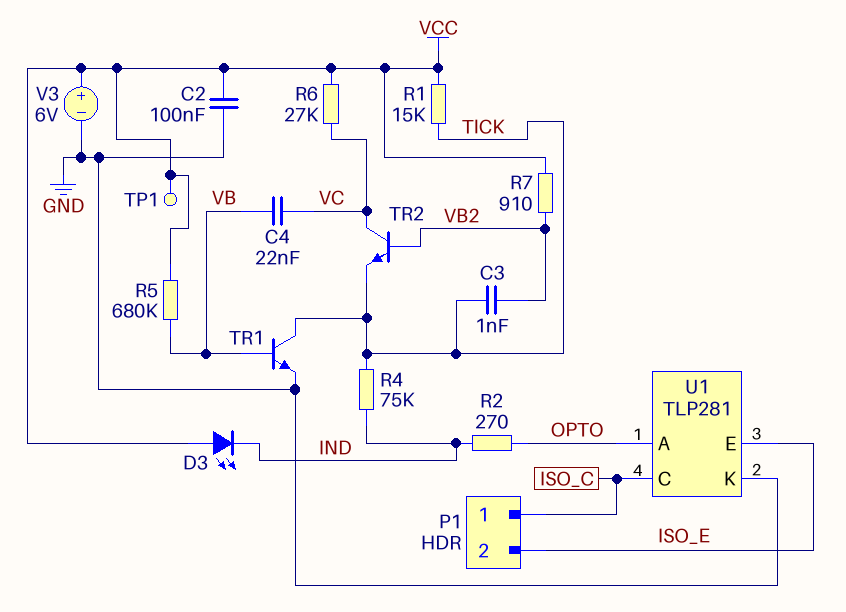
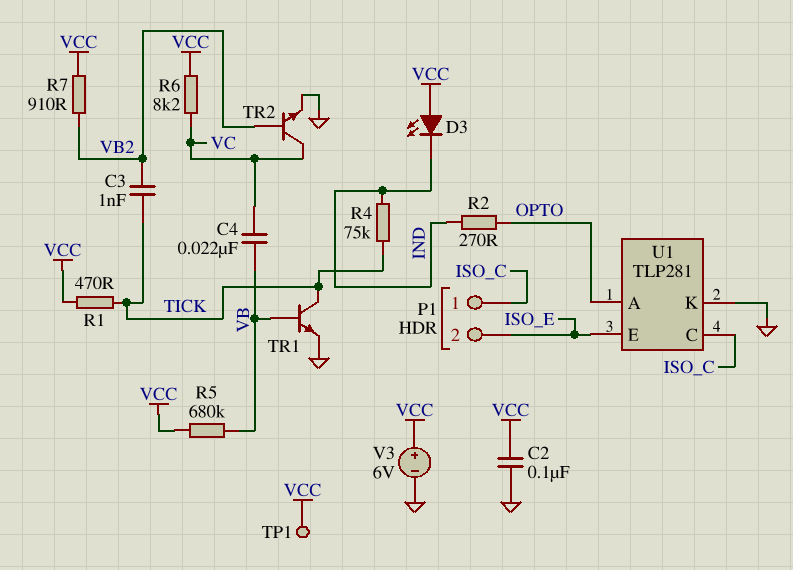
R1: 15k (TICK, VCC) -> 470 (TICK, VCC)
R6: 27k (VC, VCC) -> 8.2k (VC, VCC)
TR2: NPN (B VB2, C VC, E TICK) -> NPN (B VB2, C VC, E GND)

